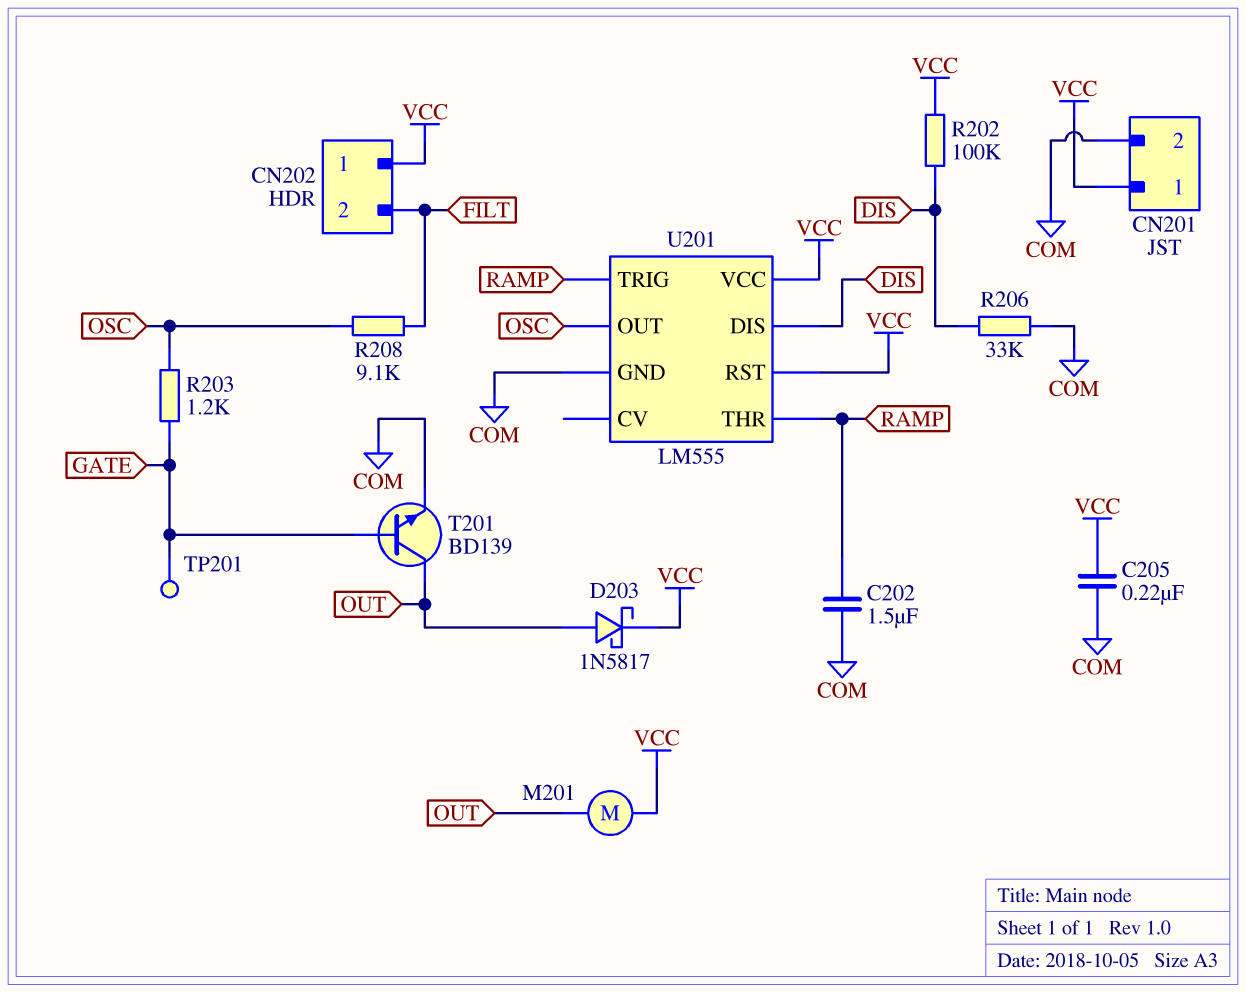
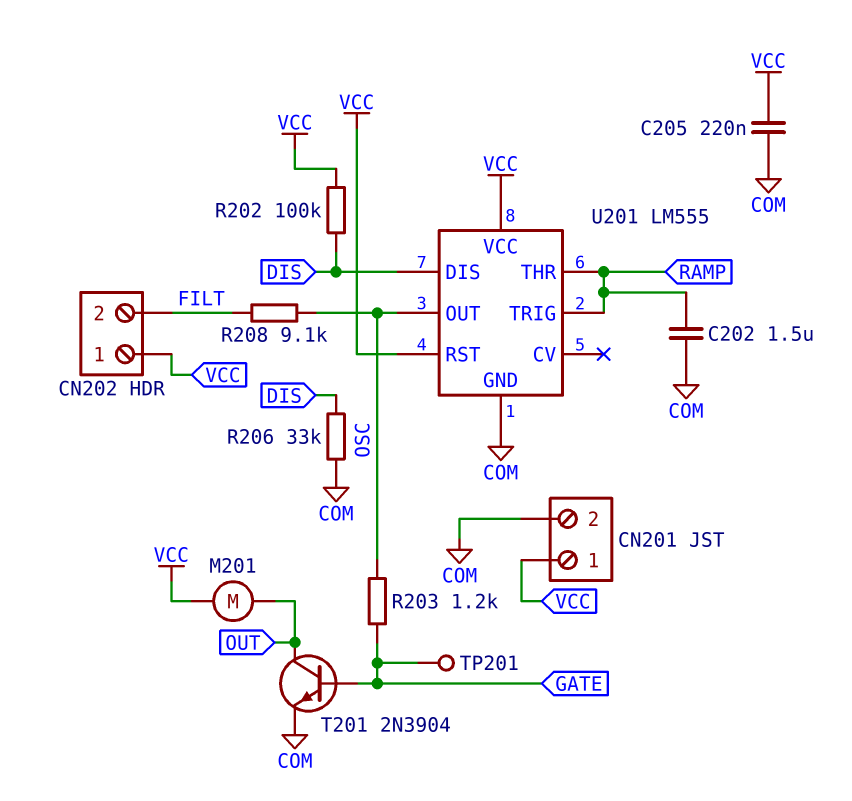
D203: schottky 1N5817 (A OUT, K VCC) -> none
T201: NPN BD139 (B GATE, C OUT, E COM) -> NPN 2N3904 (B GATE, C OUT, E COM)

